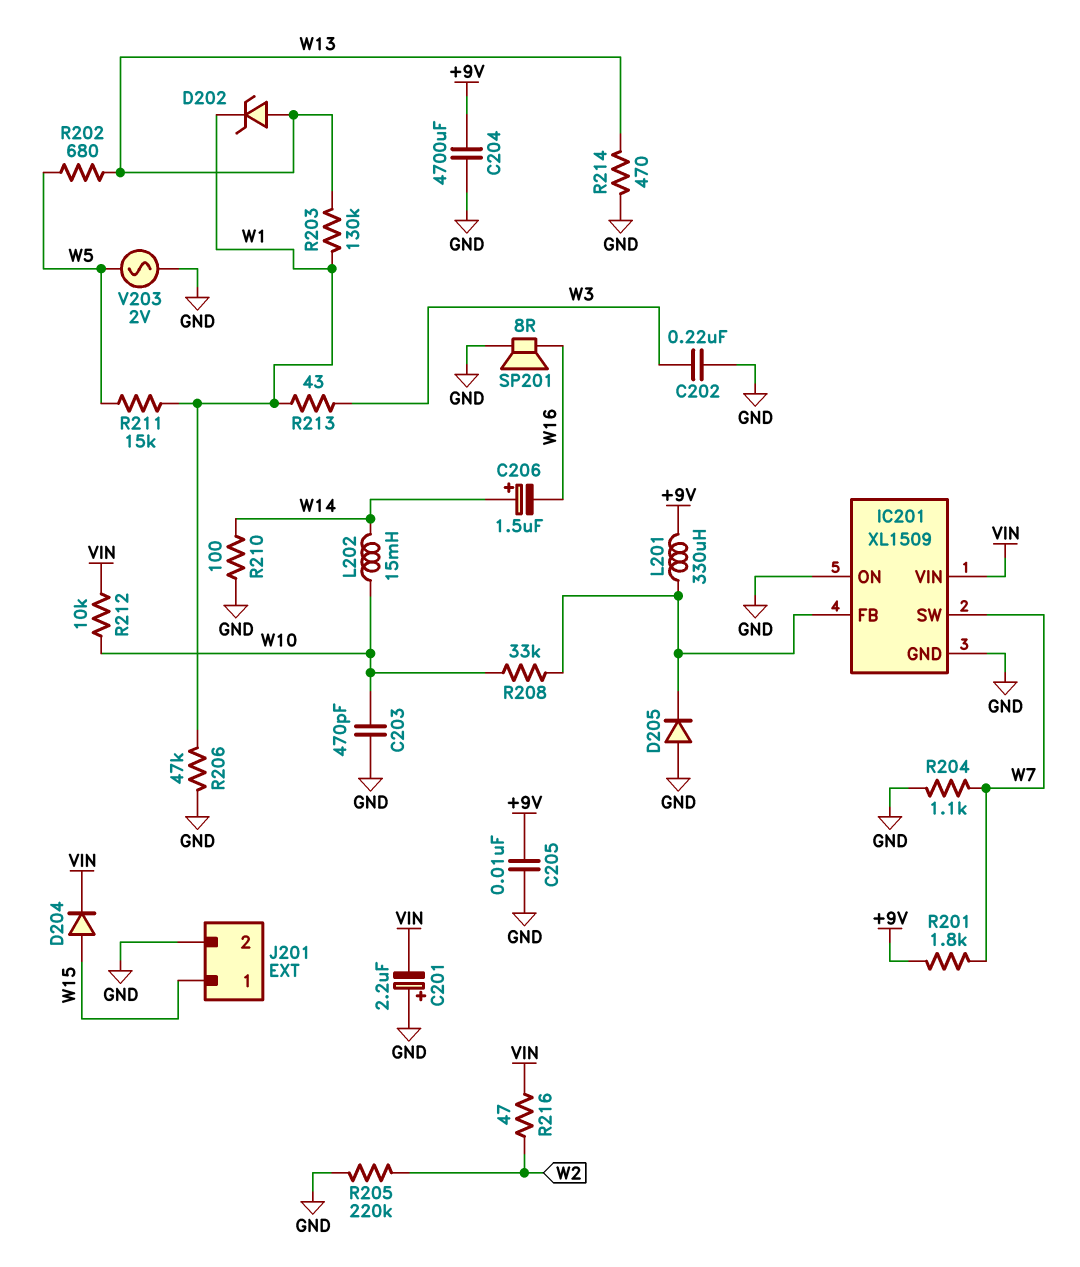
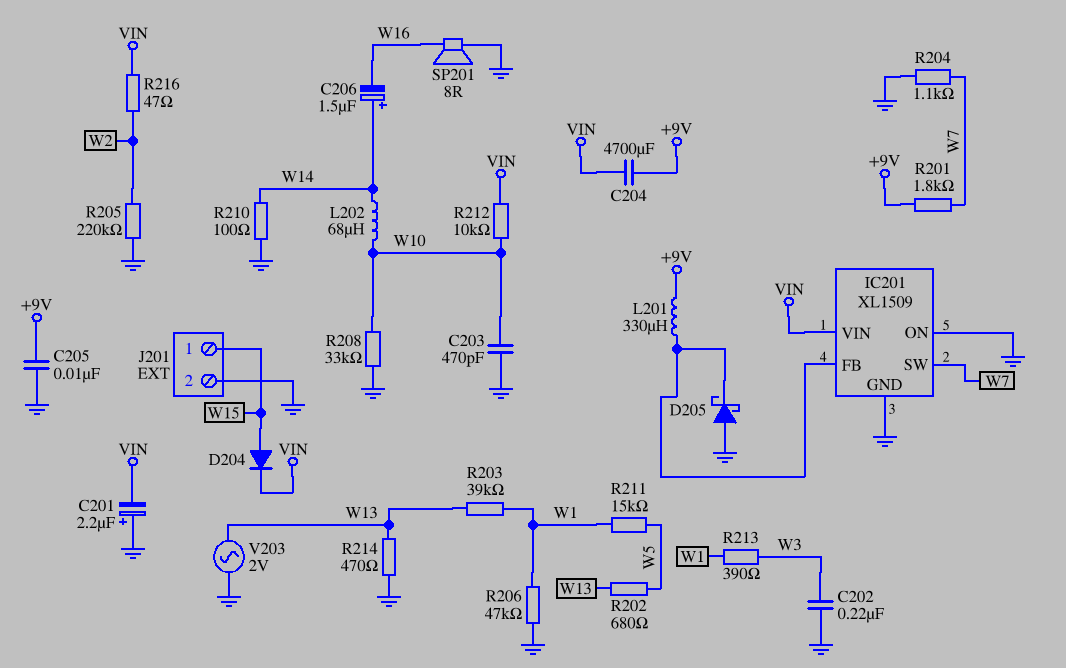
C204: 4700uF (+9V, GND) -> 4700uF (+9V, VIN)
D202: zener (A W13, K W1) -> none
D205: diode (A GND, K IC201/FB) -> schottky (A GND, K IC201/FB)
L202: 15mH (W10, W14) -> 68uH (W10, W14)
R203: 130k (W1, W13) -> 39k (W1, W13)
R208: 33k (IC201/FB, W10) -> 33k (GND, W10)
R213: 43 (W1, W3) -> 390 (W1, W3)
V203: AC 2V (GND, W5) -> AC 2V (GND, W13)

